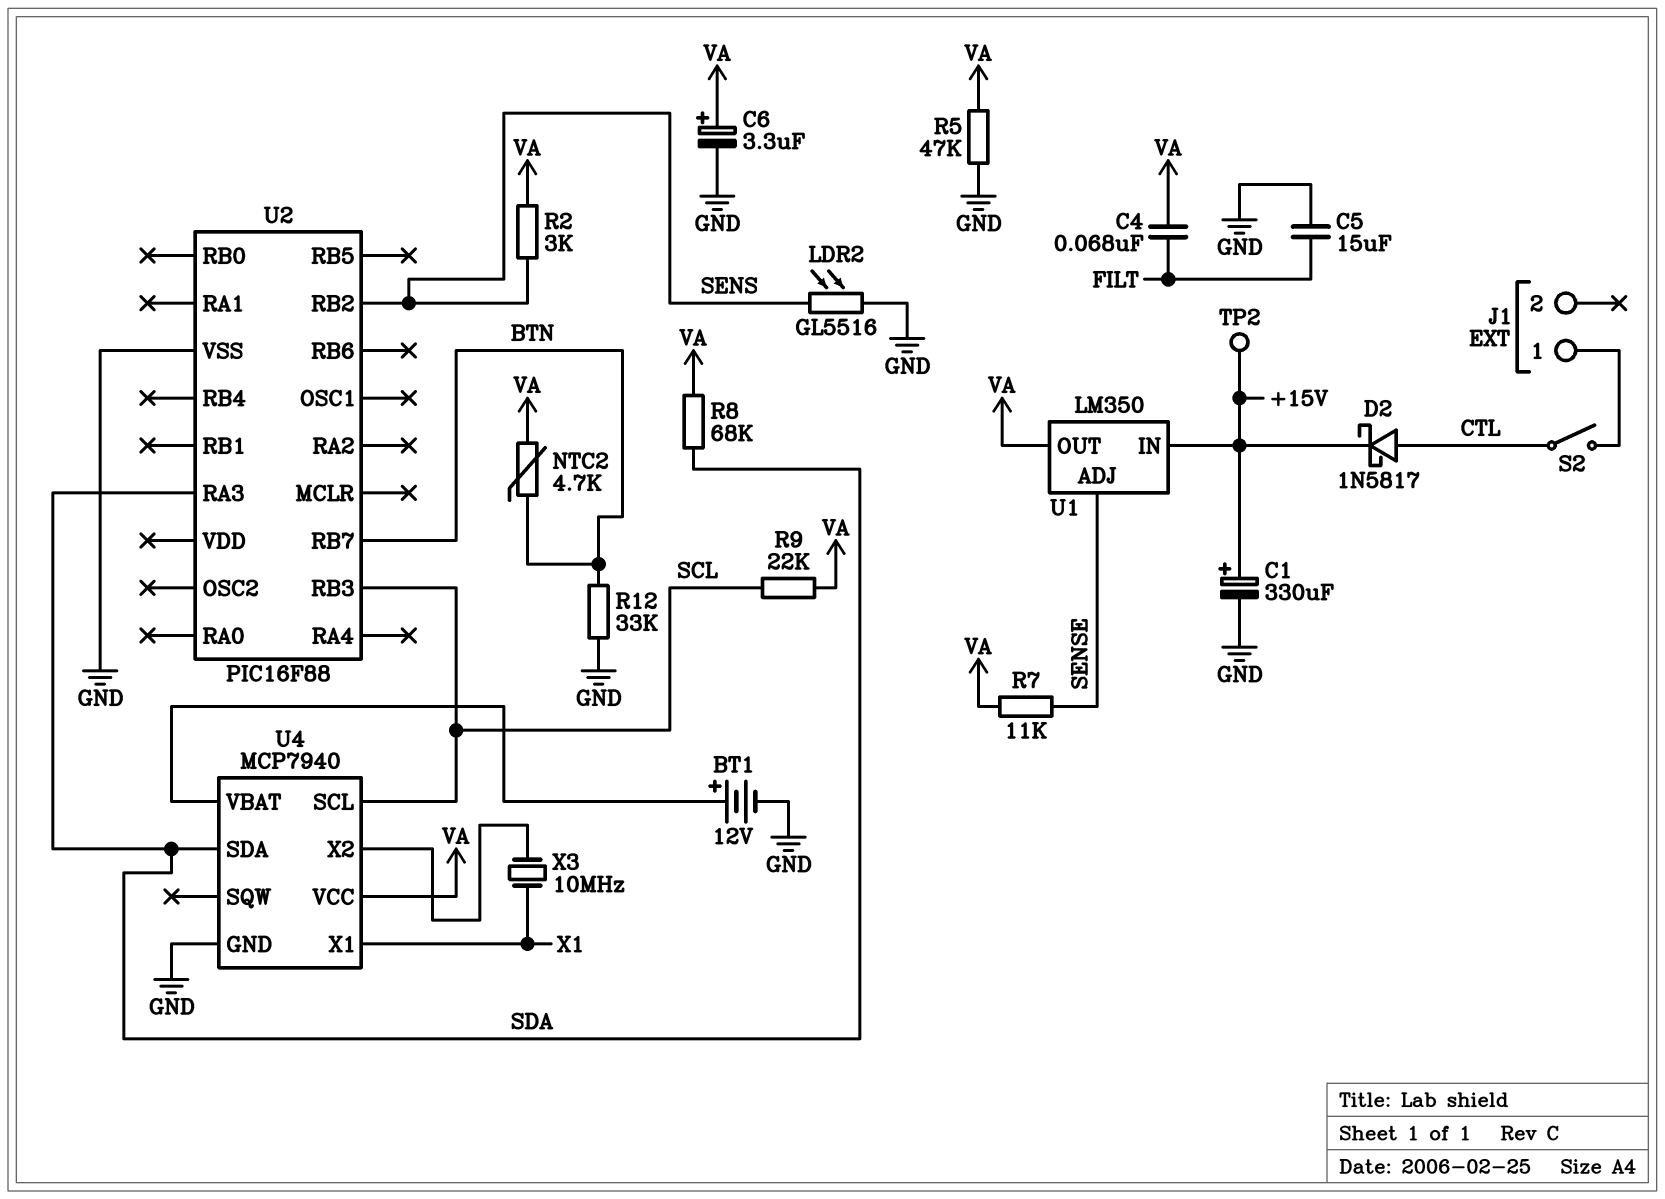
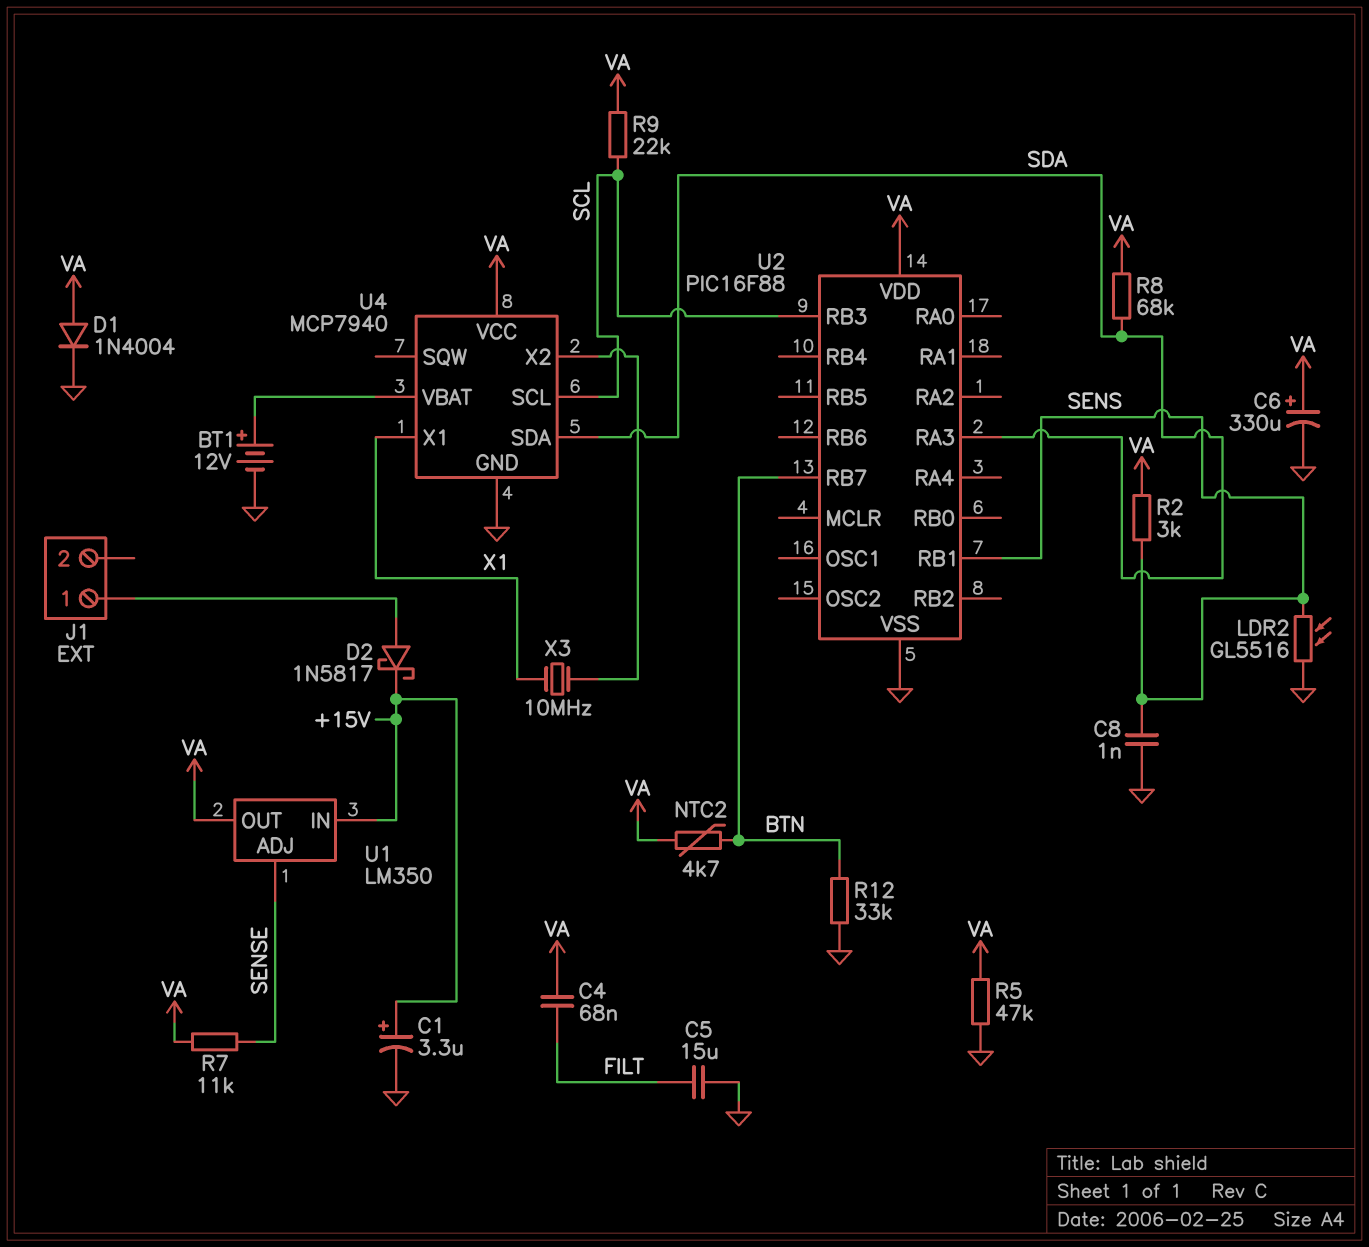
C1: 330uF (plus +15V, minus GND) -> 3.3uF (plus +15V, minus GND)
C6: 3.3uF (plus VA, minus GND) -> 330uF (plus VA, minus GND)
C8: none -> 1nF (GND, SENS)
D1: none -> diode 1N4004 (A VA, K GND)
D2: schottky 1N5817 (A CTL, K +15V) -> schottky 1N5817 (A J1/1, K +15V)
S2: switch (CTL, J1/1) -> none
TP2: test point (+15V) -> none
U2 pin RB1: none -> SENS
U2 pin RB2: SENS -> none
U2 pin VDD: none -> VA

